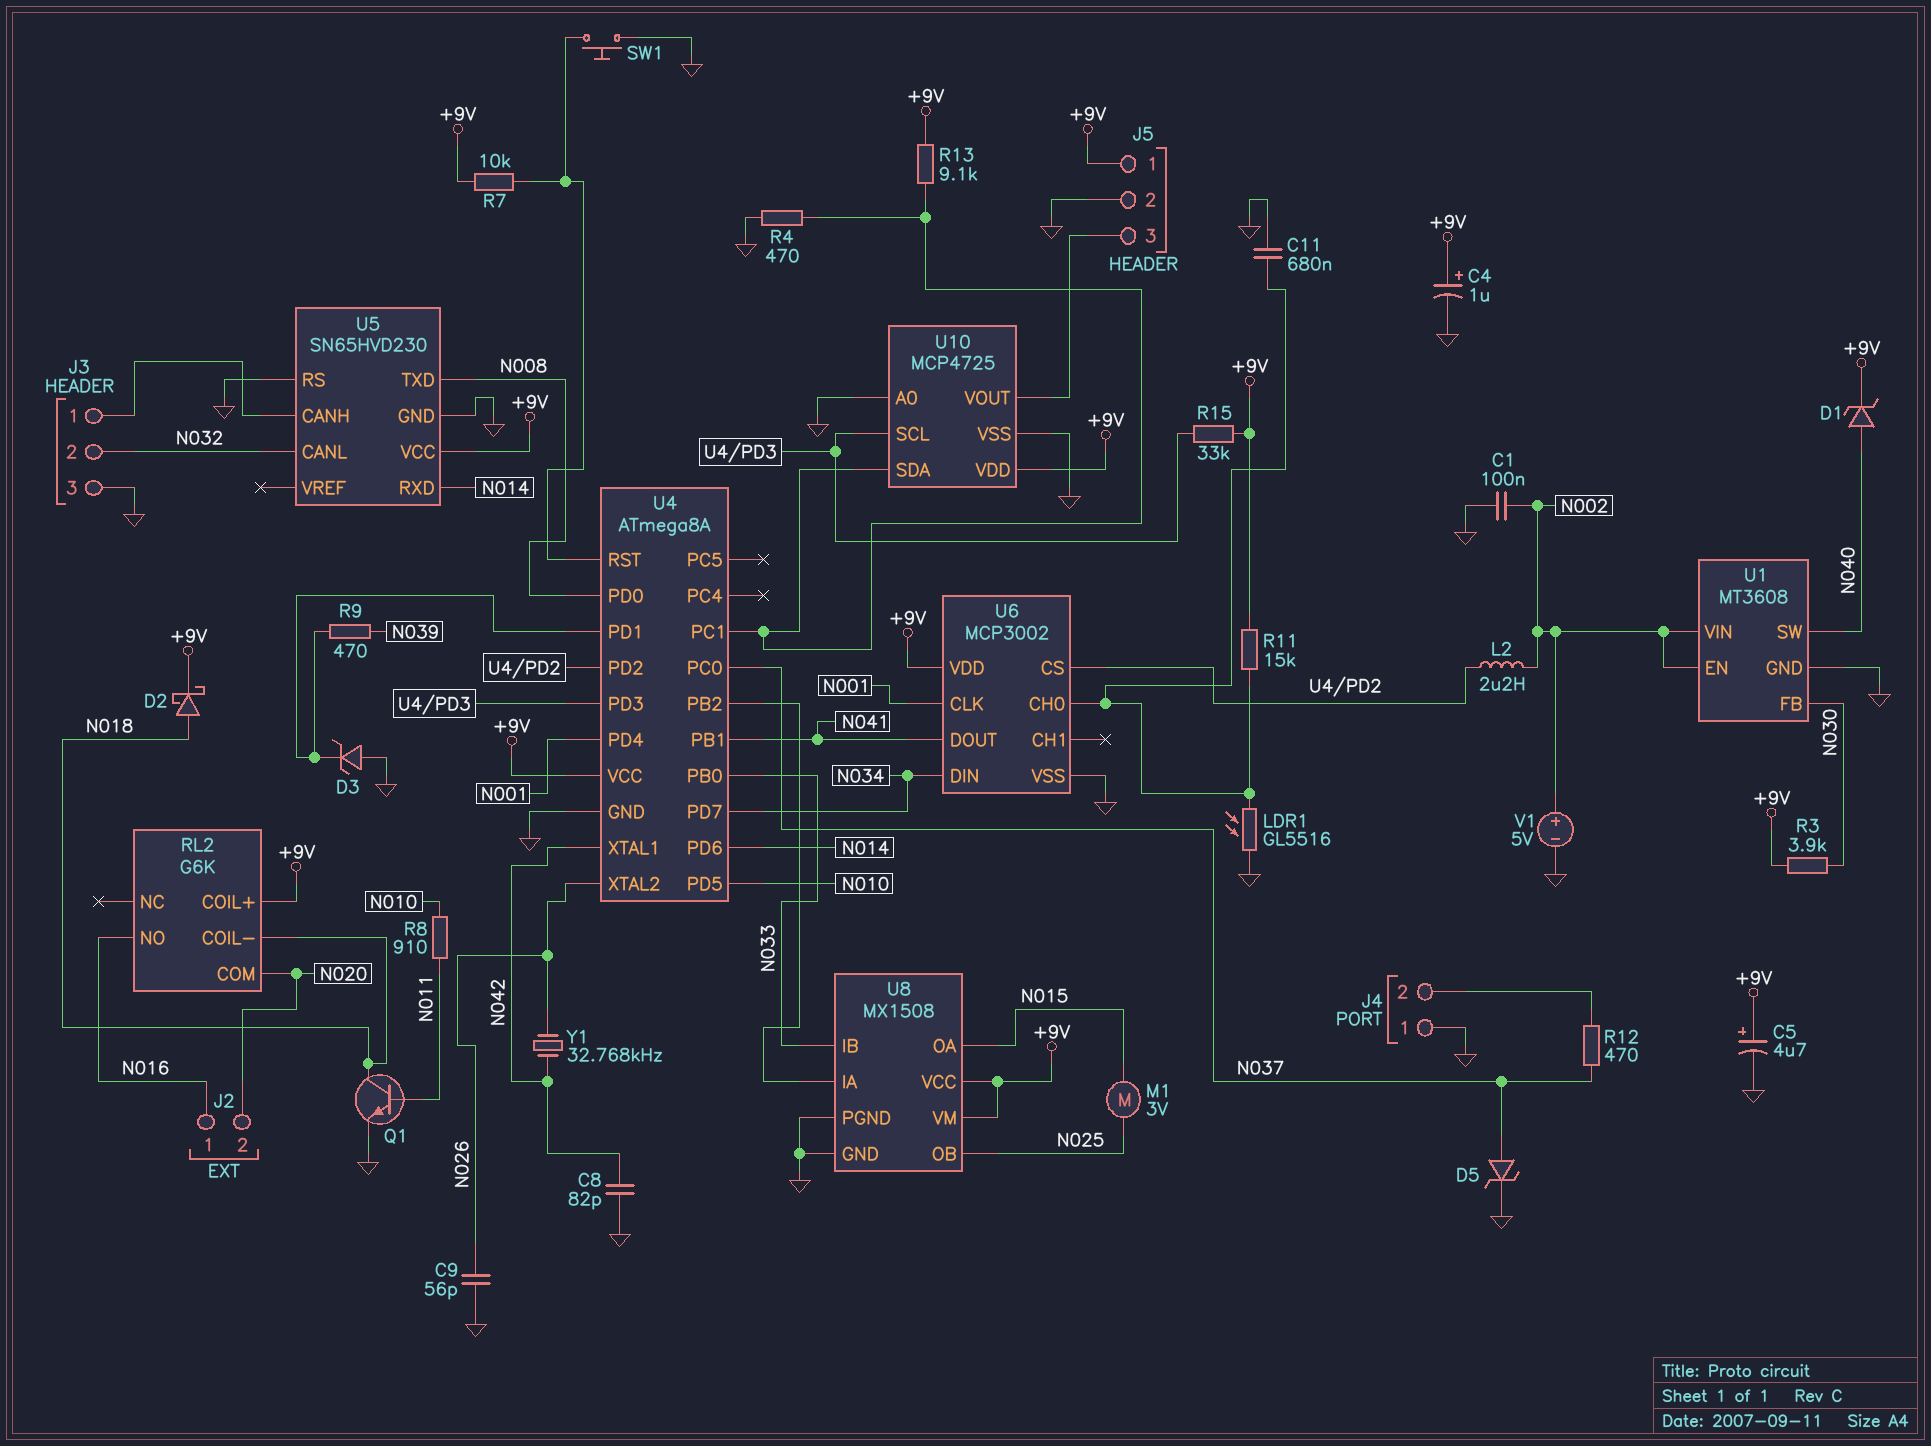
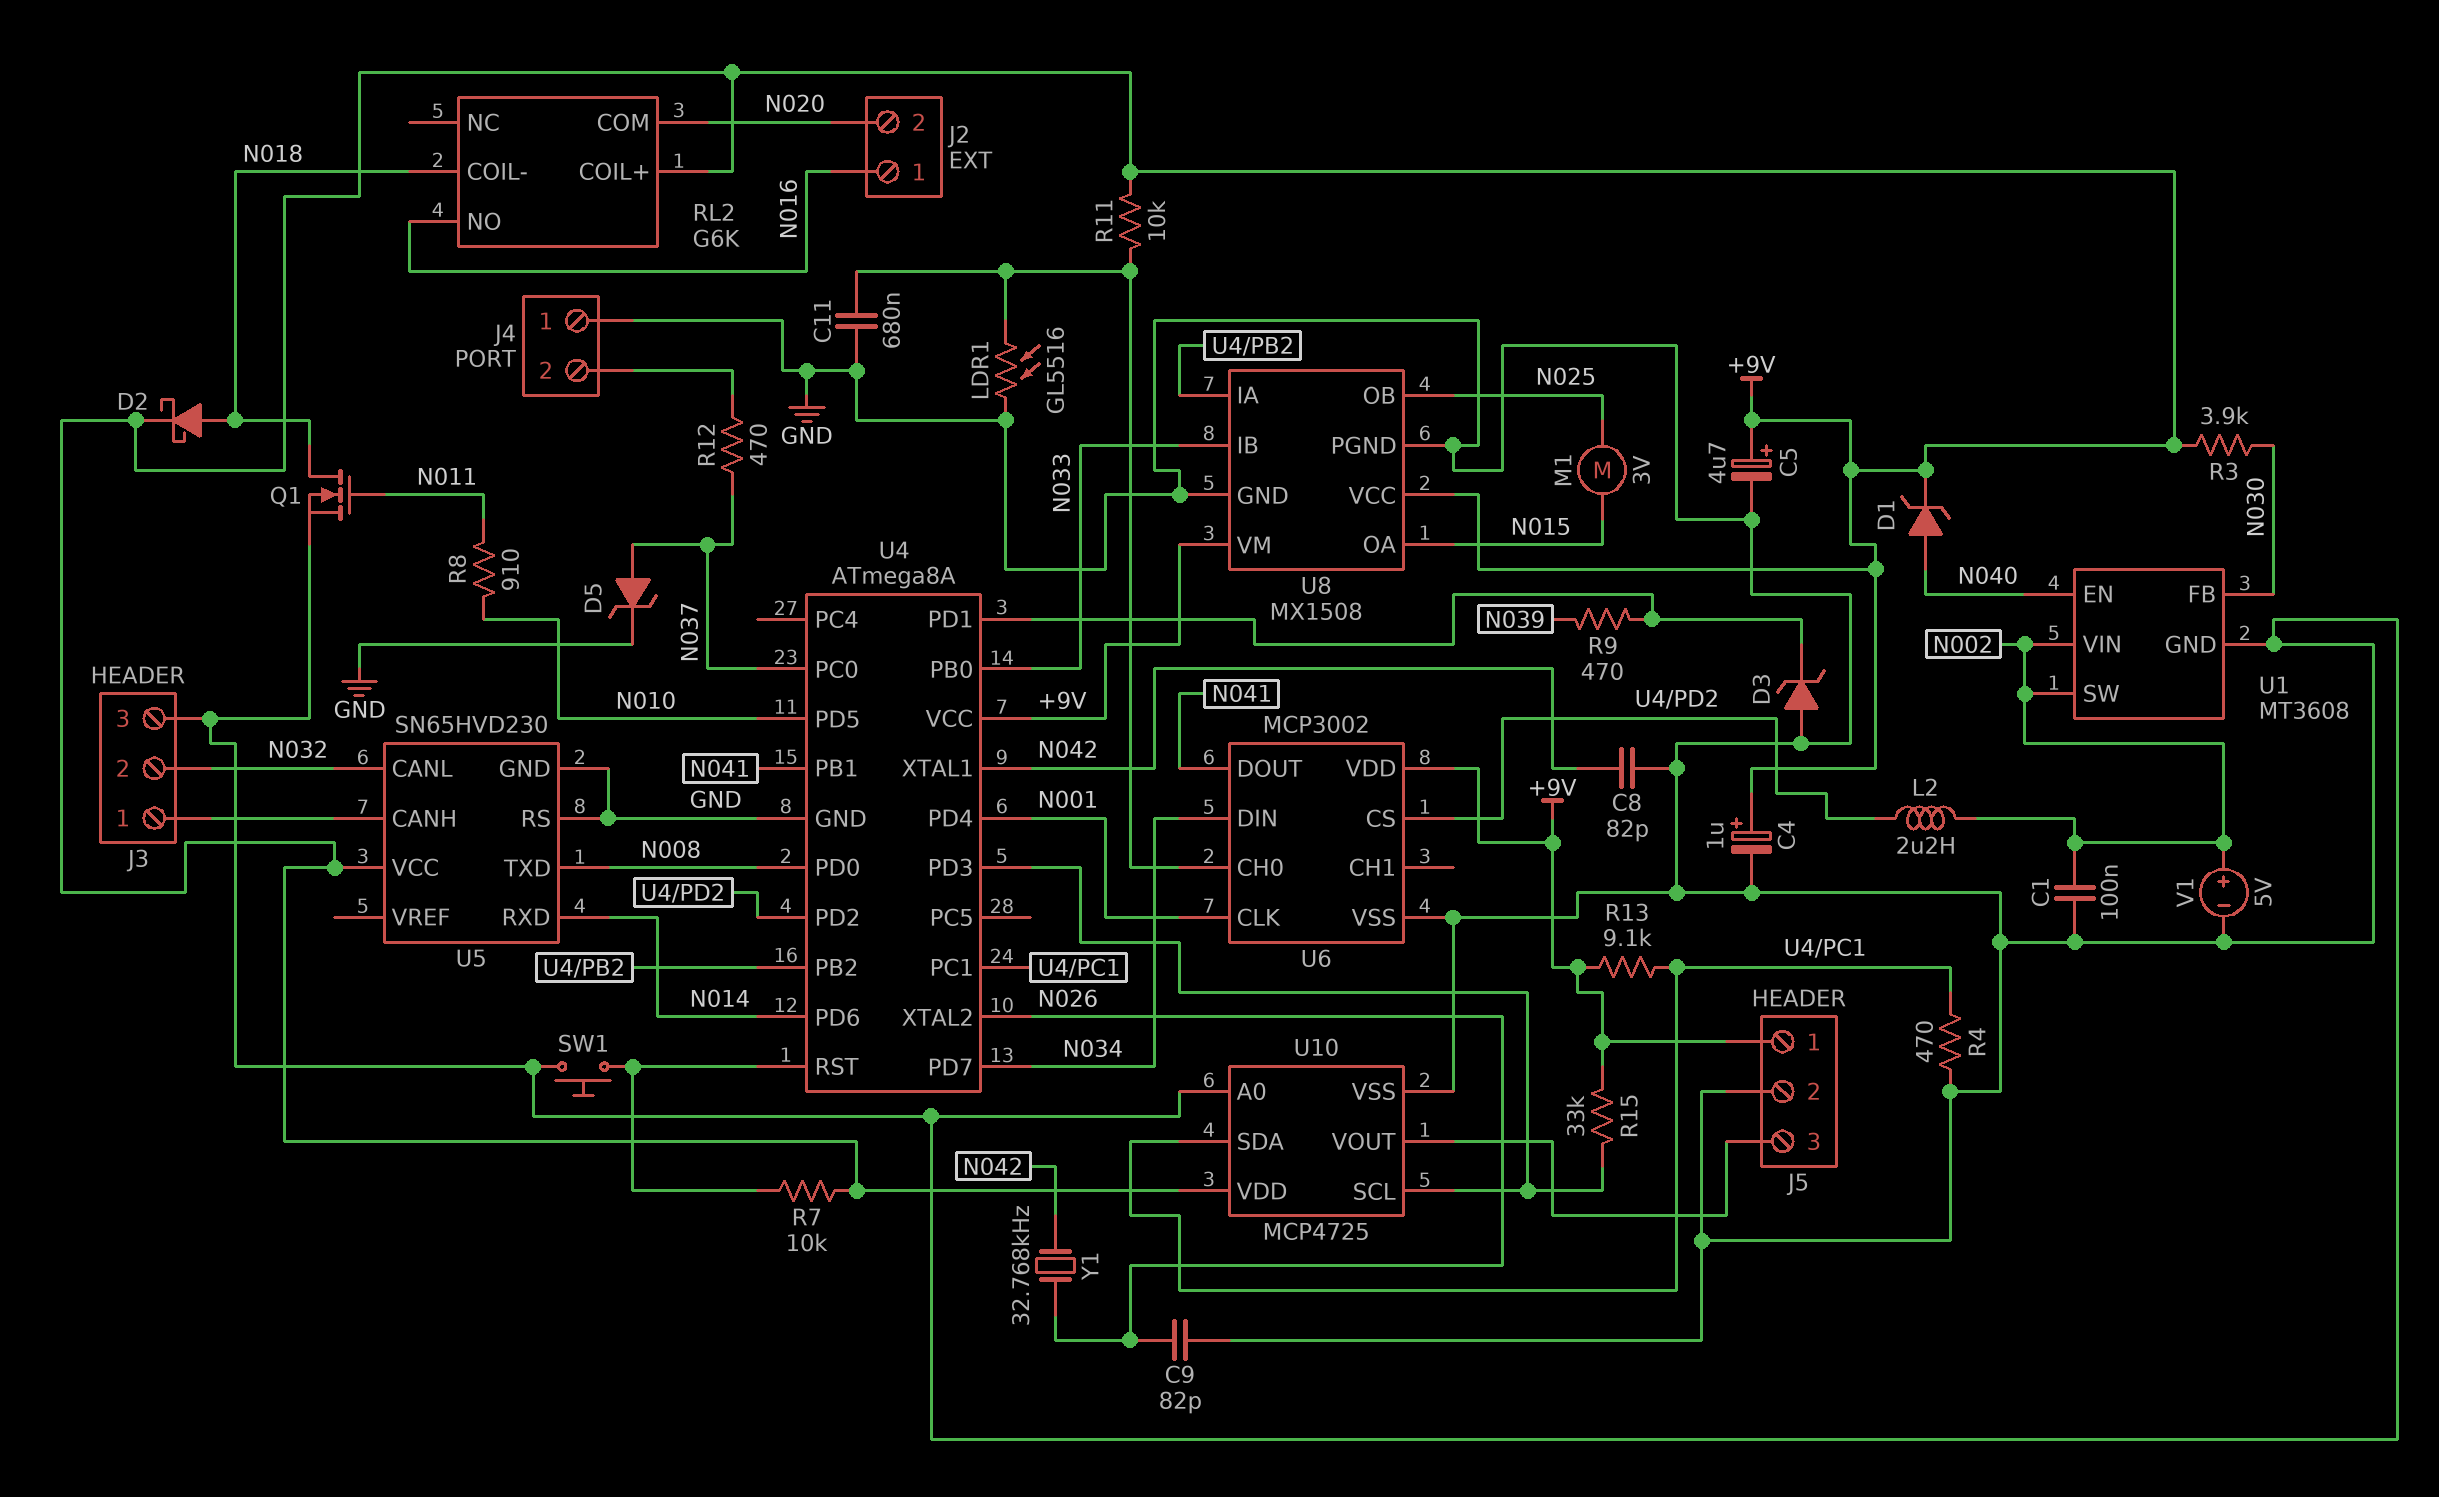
C9: 56pF (GND, N026) -> 82pF (GND, N026)
Q1: NPN (B N011, C N018, E GND) -> NMOS (G N011, D N018, S GND)
R11: 15k (+9V, U6/CH0) -> 10k (+9V, U6/CH0)
U1 pin EN: N002 -> N040
U1 pin SW: N040 -> N002

